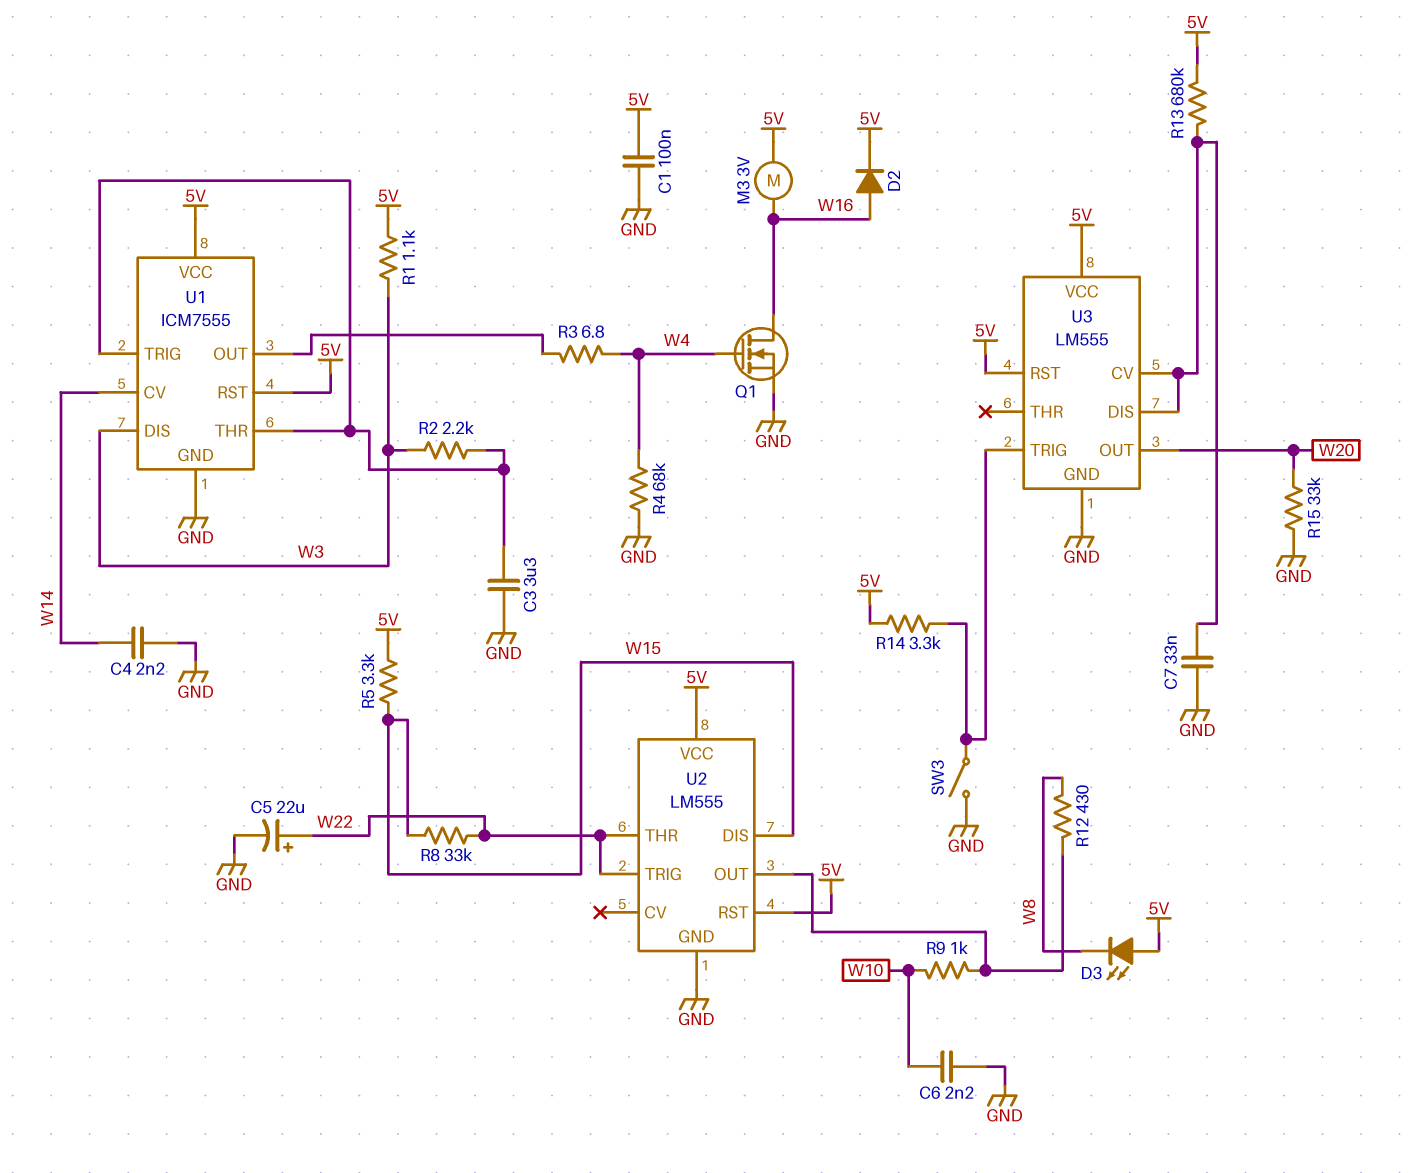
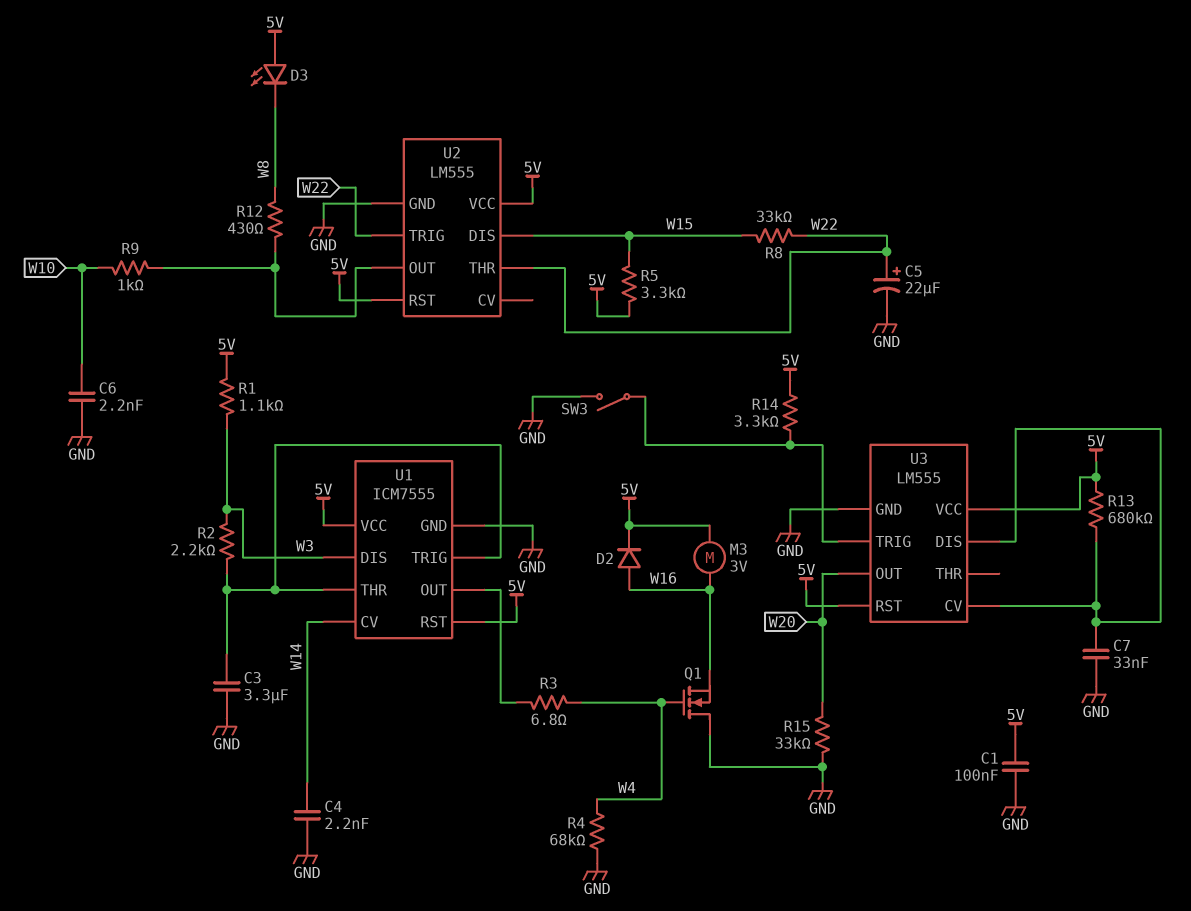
Q1: NMOS (G W4, D W16, S GND) -> NMOS (G W4, D GND, S W16)

